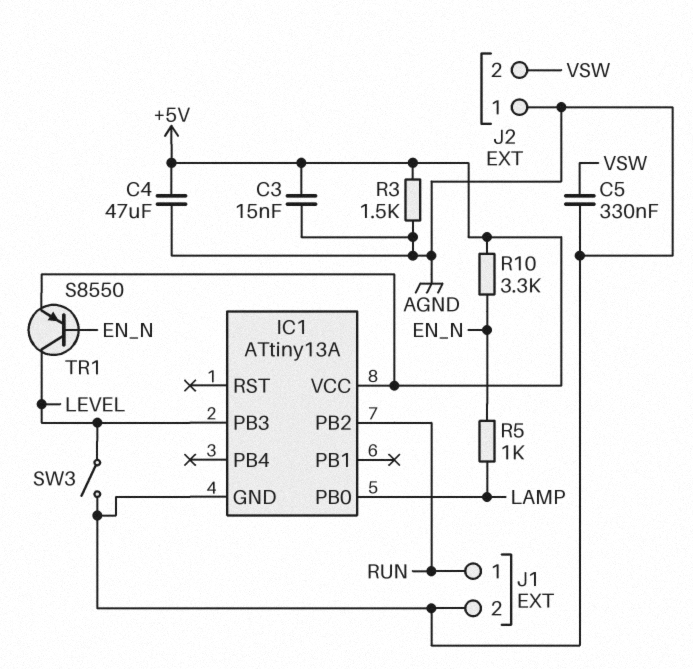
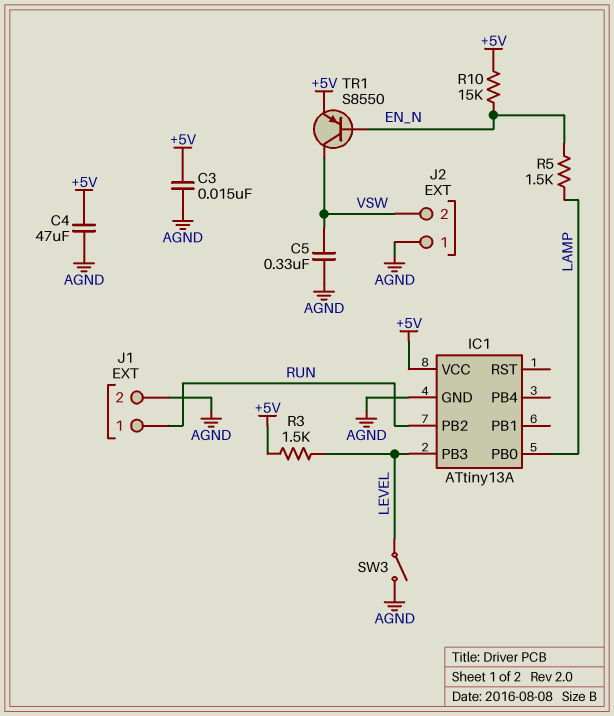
R3: 1.5k (+5V, AGND) -> 1.5k (+5V, LEVEL)
R5: 1k (EN_N, LAMP) -> 1.5k (EN_N, LAMP)
R10: 3.3k (+5V, EN_N) -> 15k (+5V, EN_N)
TR1: PNP S8550 (B EN_N, C LEVEL, E +5V) -> PNP S8550 (B EN_N, C VSW, E +5V)

